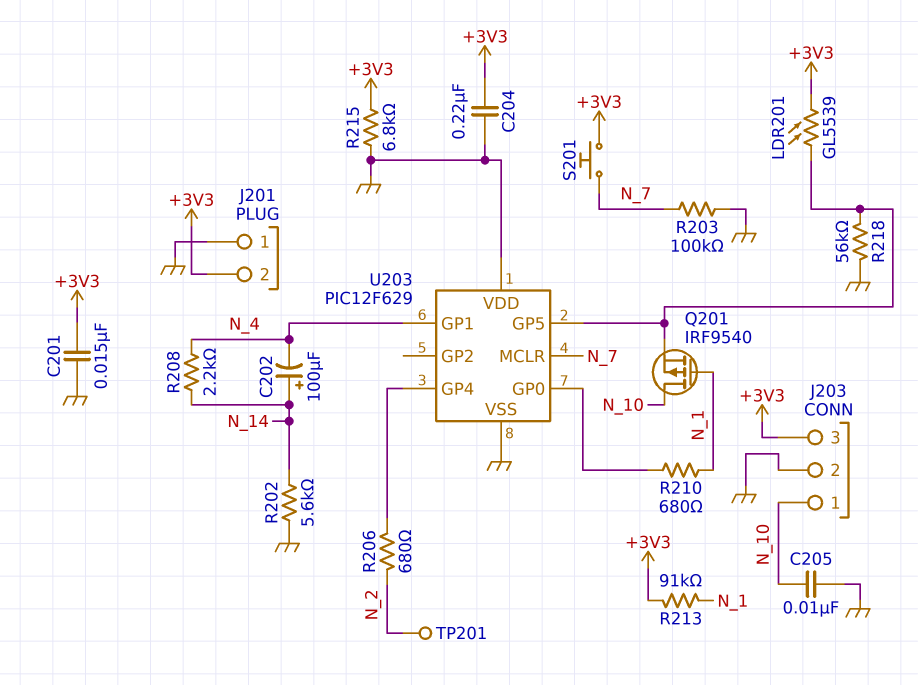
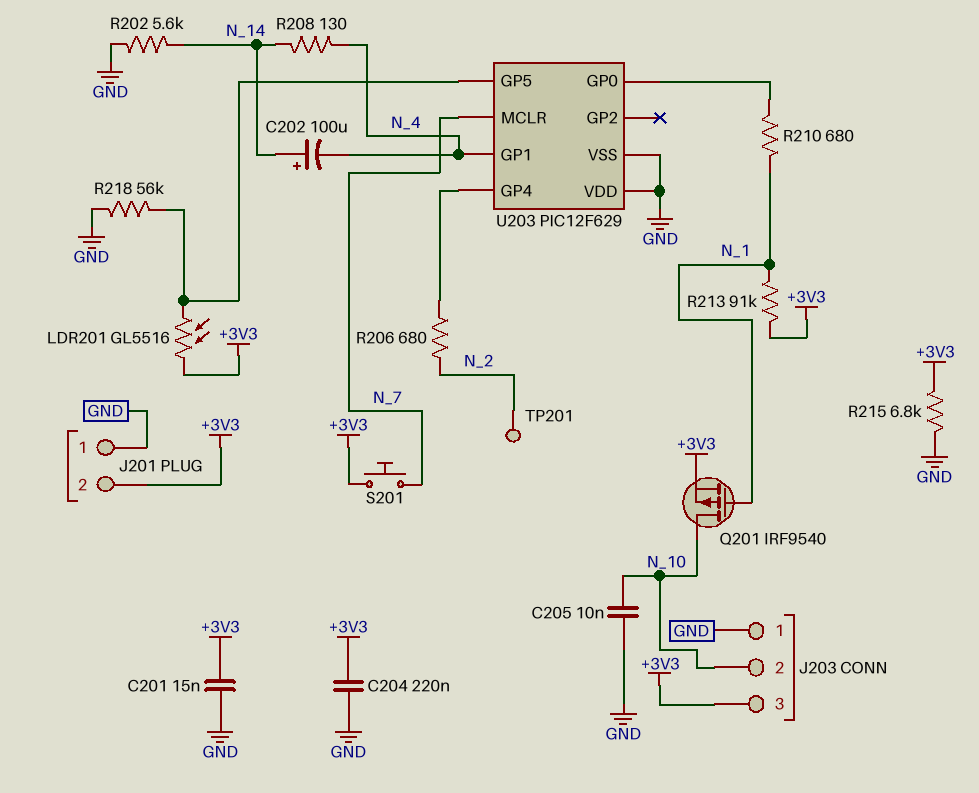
J203 pin 1: N_10 -> GND
J203 pin 2: GND -> N_10
LDR201: GL5539 (+3V3, U203/GP5) -> GL5516 (+3V3, U203/GP5)
Q201: PMOS IRF9540 (G N_1, D N_10, S U203/GP5) -> PMOS IRF9540 (G N_1, D N_10, S +3V3)
R203: 100k (GND, N_7) -> none
R208: 2.2k (N_4, N_14) -> 130 (N_4, N_14)

